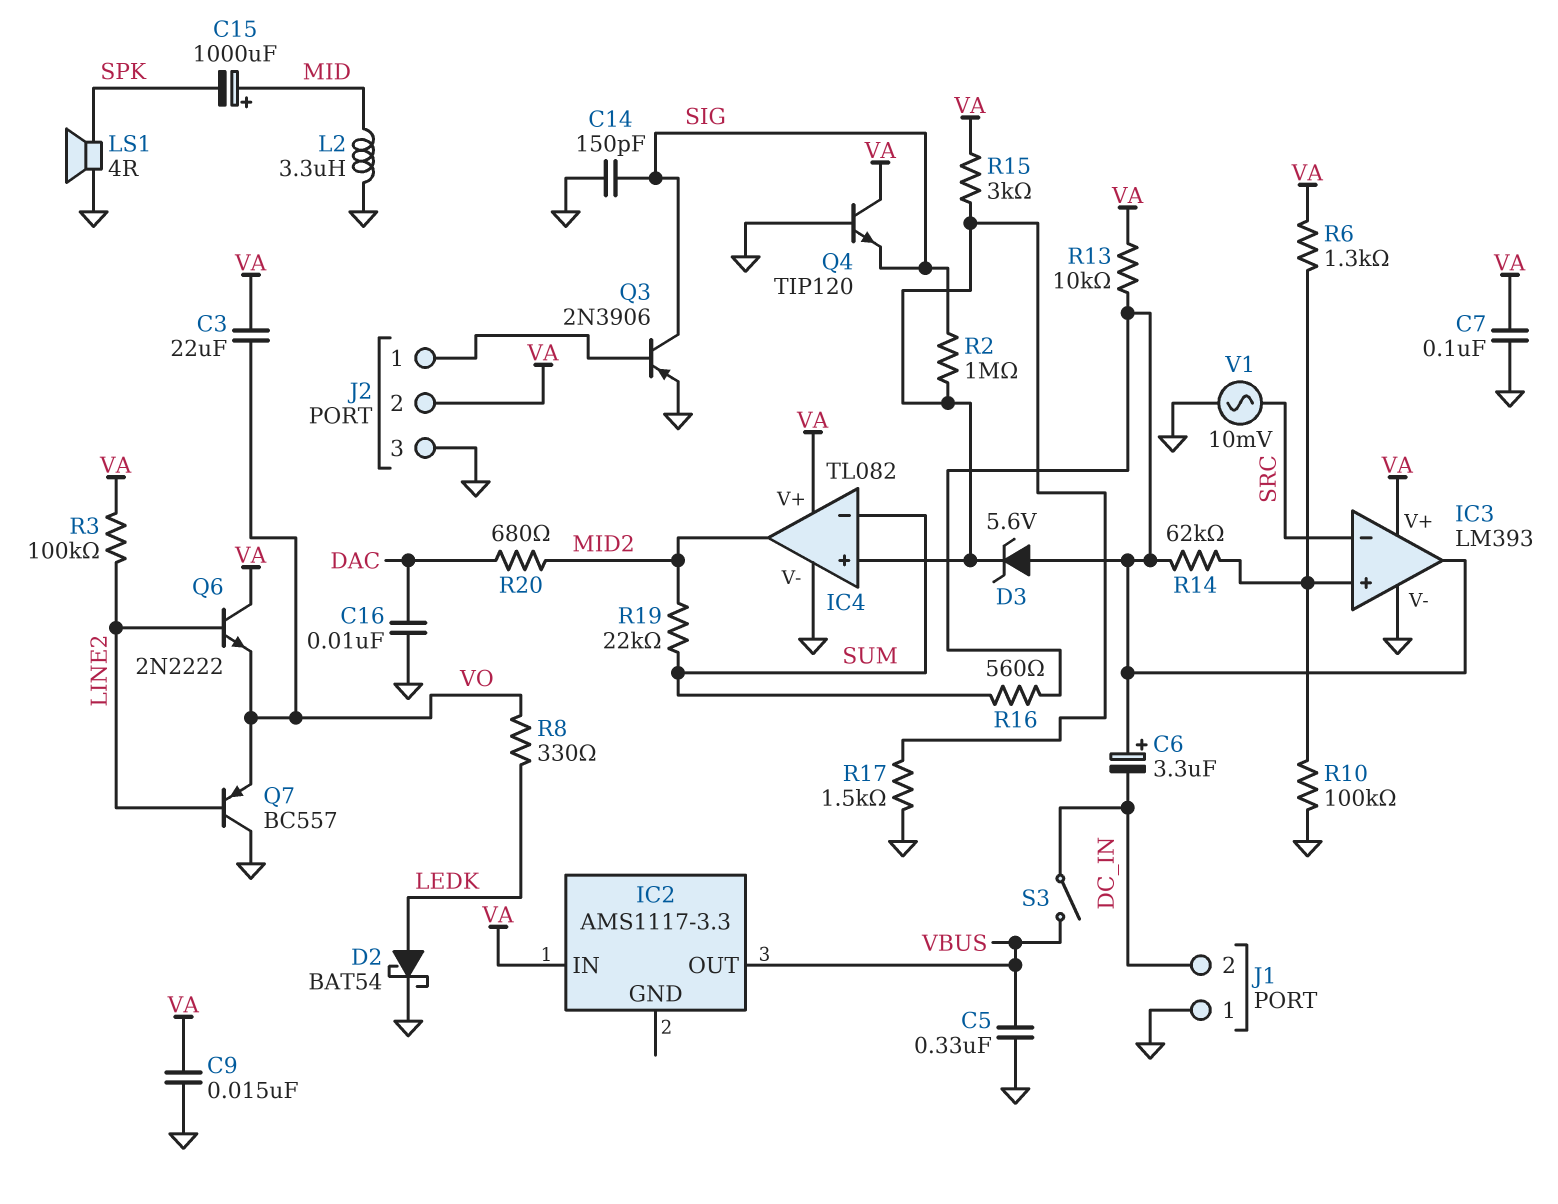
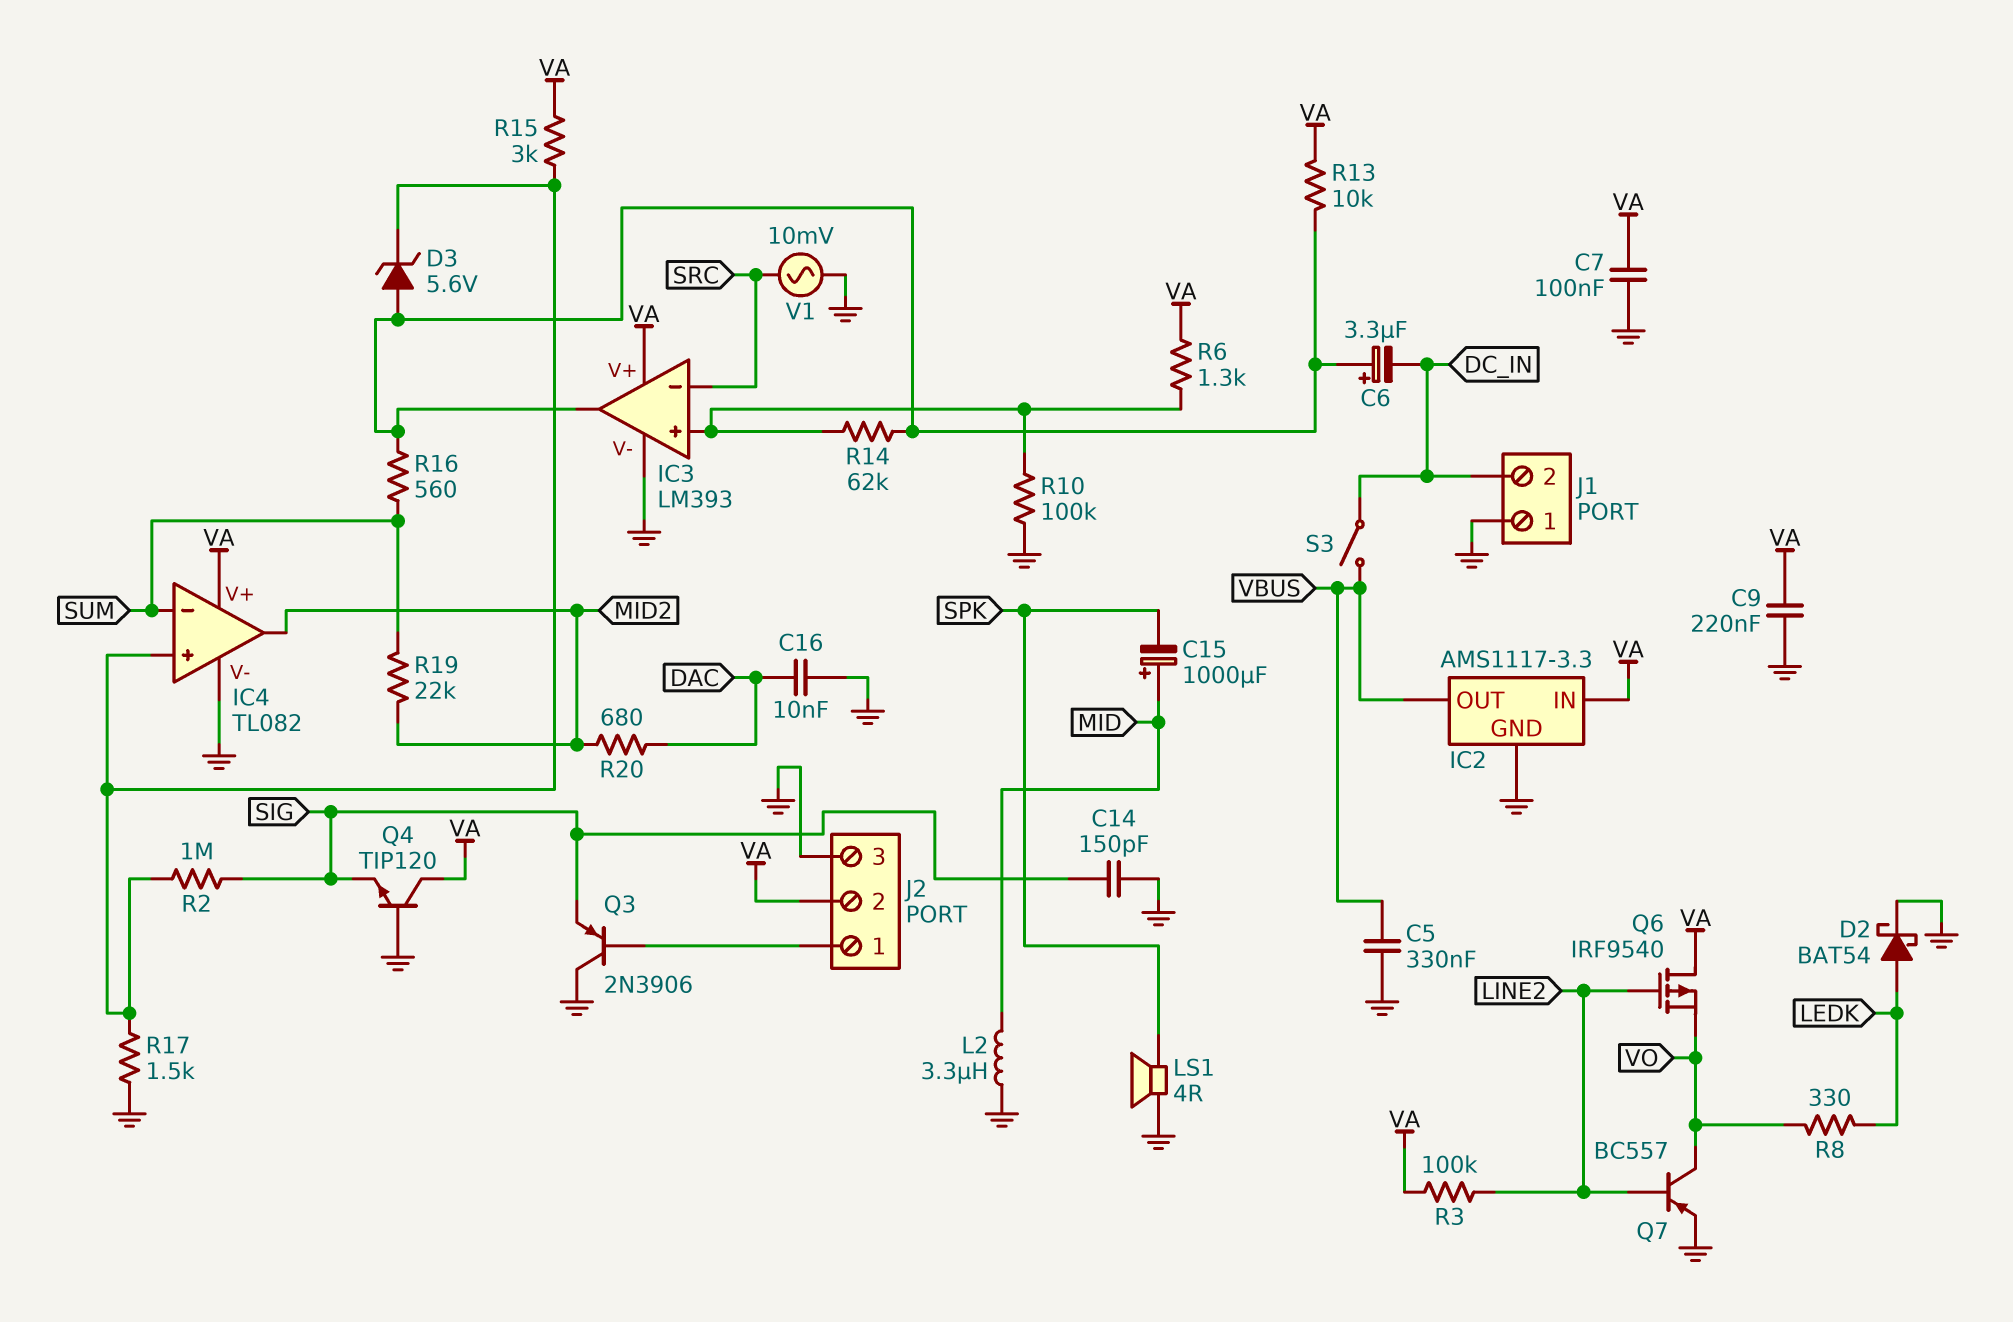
C3: 22uF (VA, VO) -> none
C9: 15nF (GND, VA) -> 220nF (GND, VA)
IC2 pin GND: none -> GND
Q3: PNP 2N3906 (B J2/1, C SIG, E GND) -> PNP 2N3906 (B J2/1, C GND, E SIG)
Q6: NPN 2N2222 (B LINE2, C VA, E VO) -> PMOS IRF9540 (G LINE2, D VA, S VO)
Q7: PNP BC557 (B LINE2, C GND, E VO) -> PNP BC557 (B LINE2, C VO, E GND)

